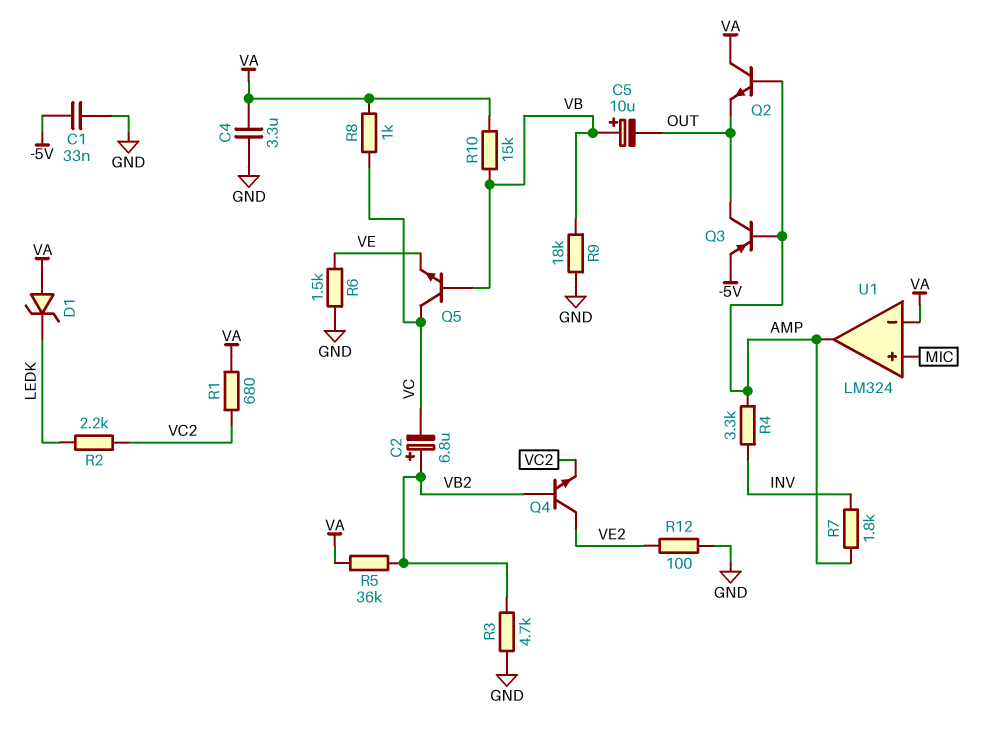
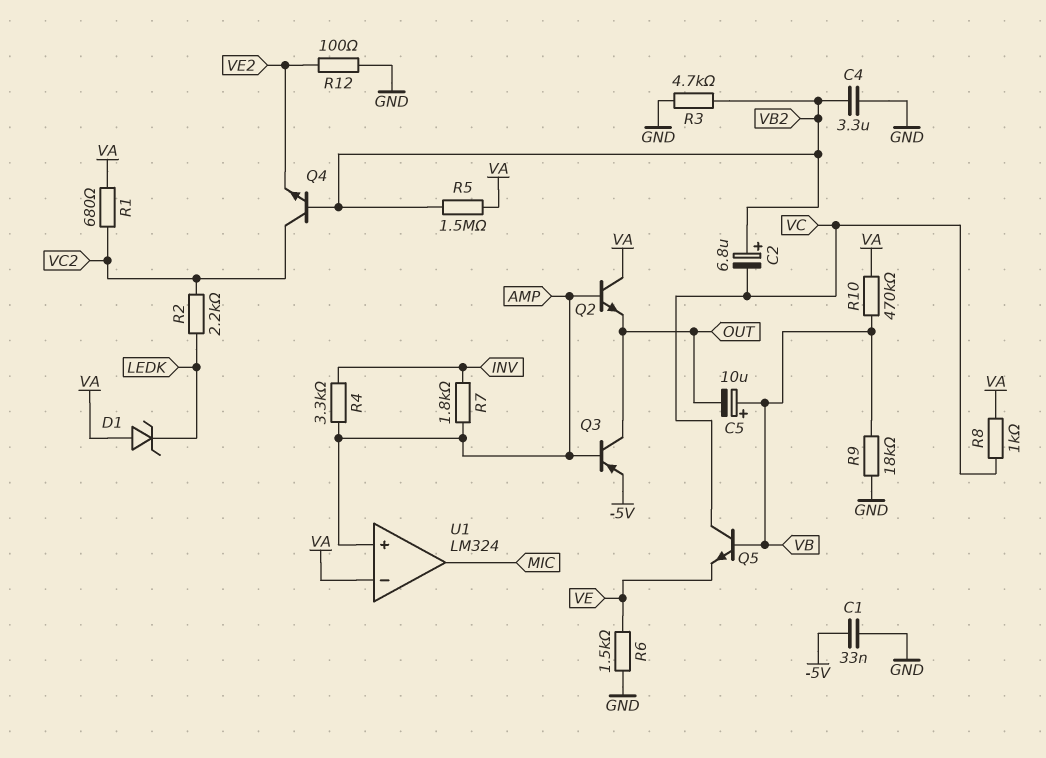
C4: 3.3uF (GND, VA) -> 3.3uF (GND, VB2)
Q4: NPN (B VB2, C VE2, E VC2) -> NPN (B VB2, C VC2, E VE2)
R5: 36k (VA, VB2) -> 1.5M (VA, VB2)
R10: 15k (VA, VB) -> 470k (VA, VB)
U1 pin in+: MIC -> AMP
U1 pin out: AMP -> MIC

